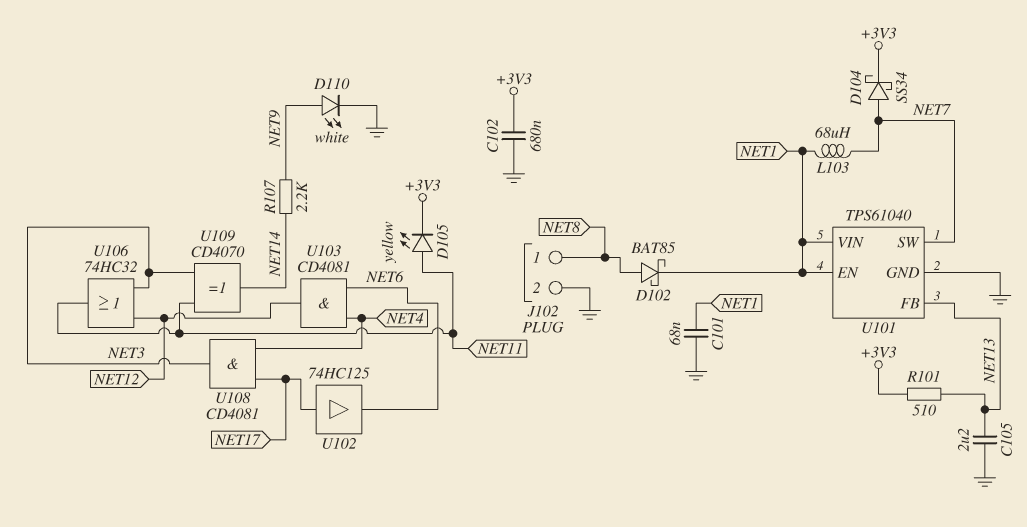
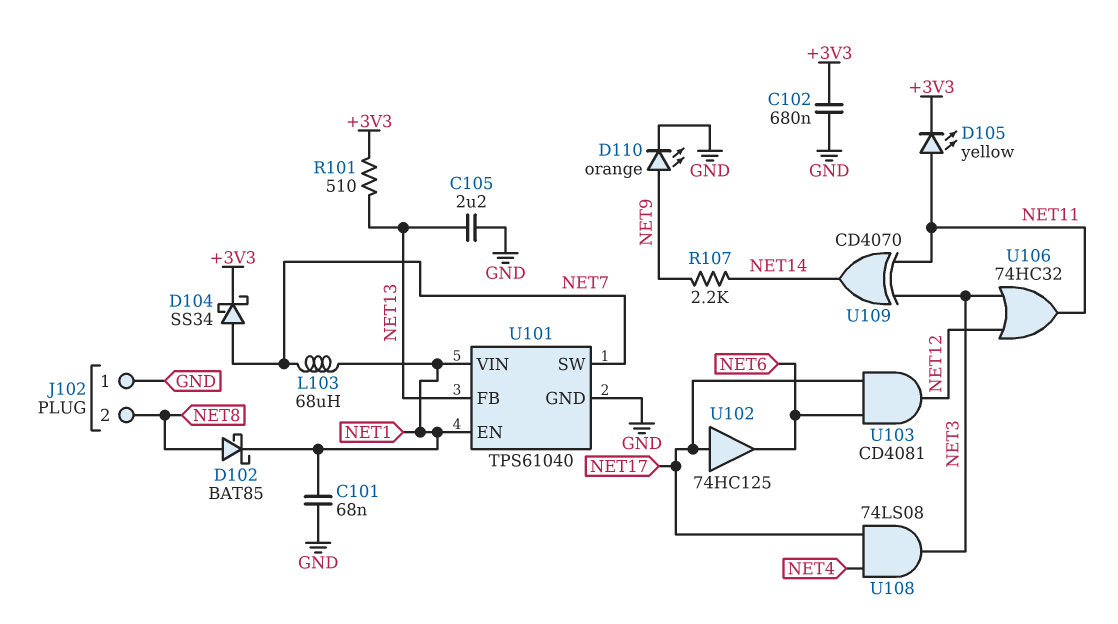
D110: LED white (A NET9, K GND) -> LED orange (A NET9, K GND)
J102 pin 1: NET8 -> GND
J102 pin 2: GND -> NET8
U103: AND CD4081 (in NET4, in NET6, out NET12) -> AND CD4081 (in NET6, in NET17, out NET12)
U108: AND CD4081 (in NET4, in NET17, out NET3) -> AND 74LS08 (in NET4, in NET17, out NET3)

